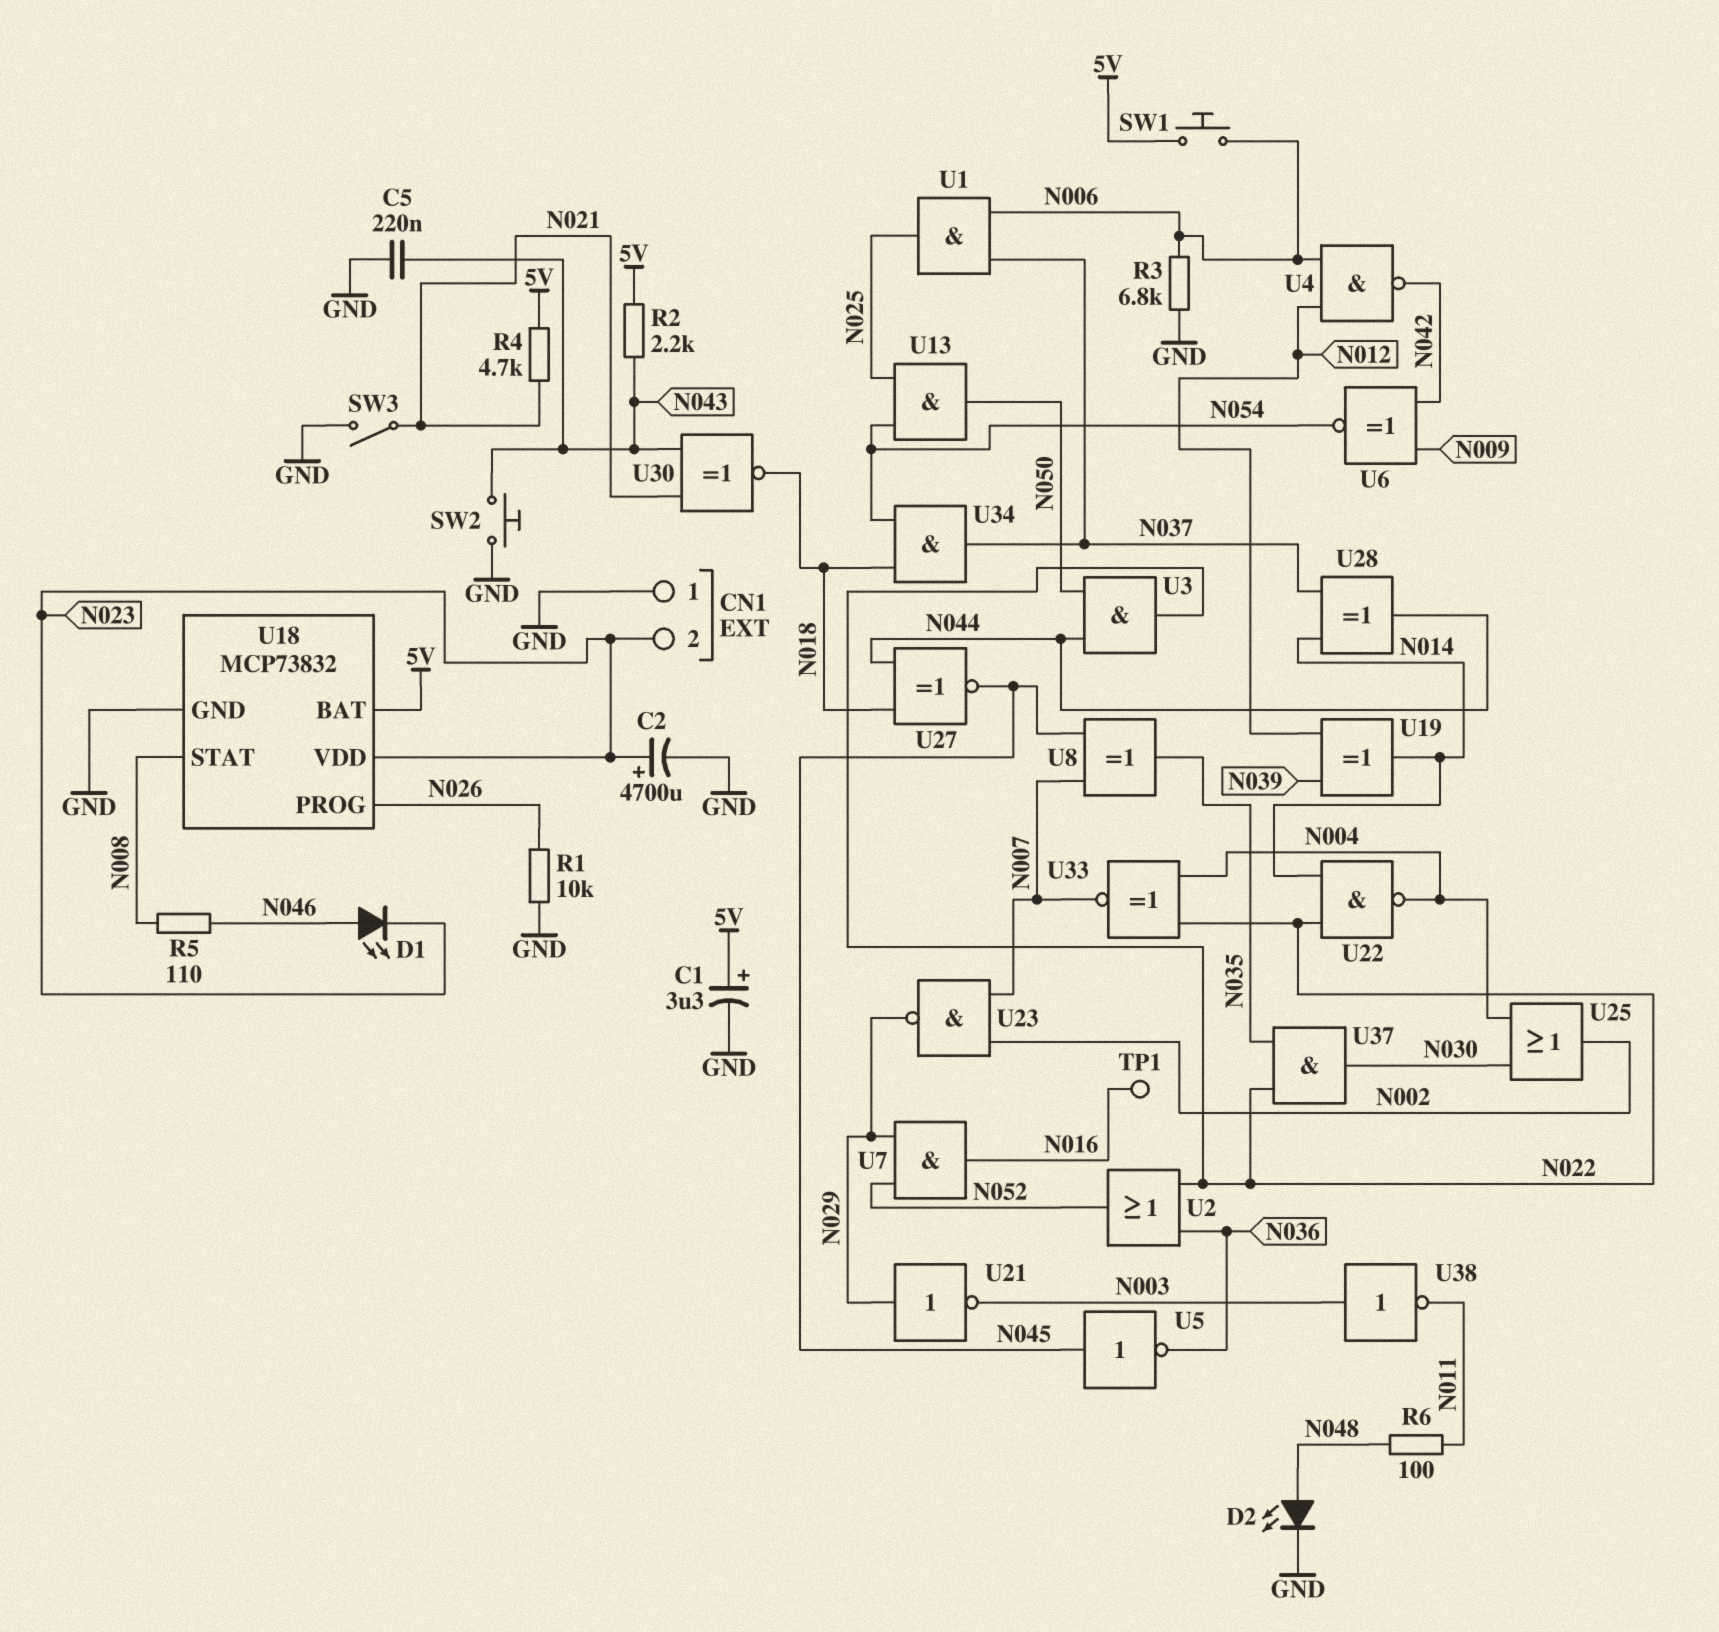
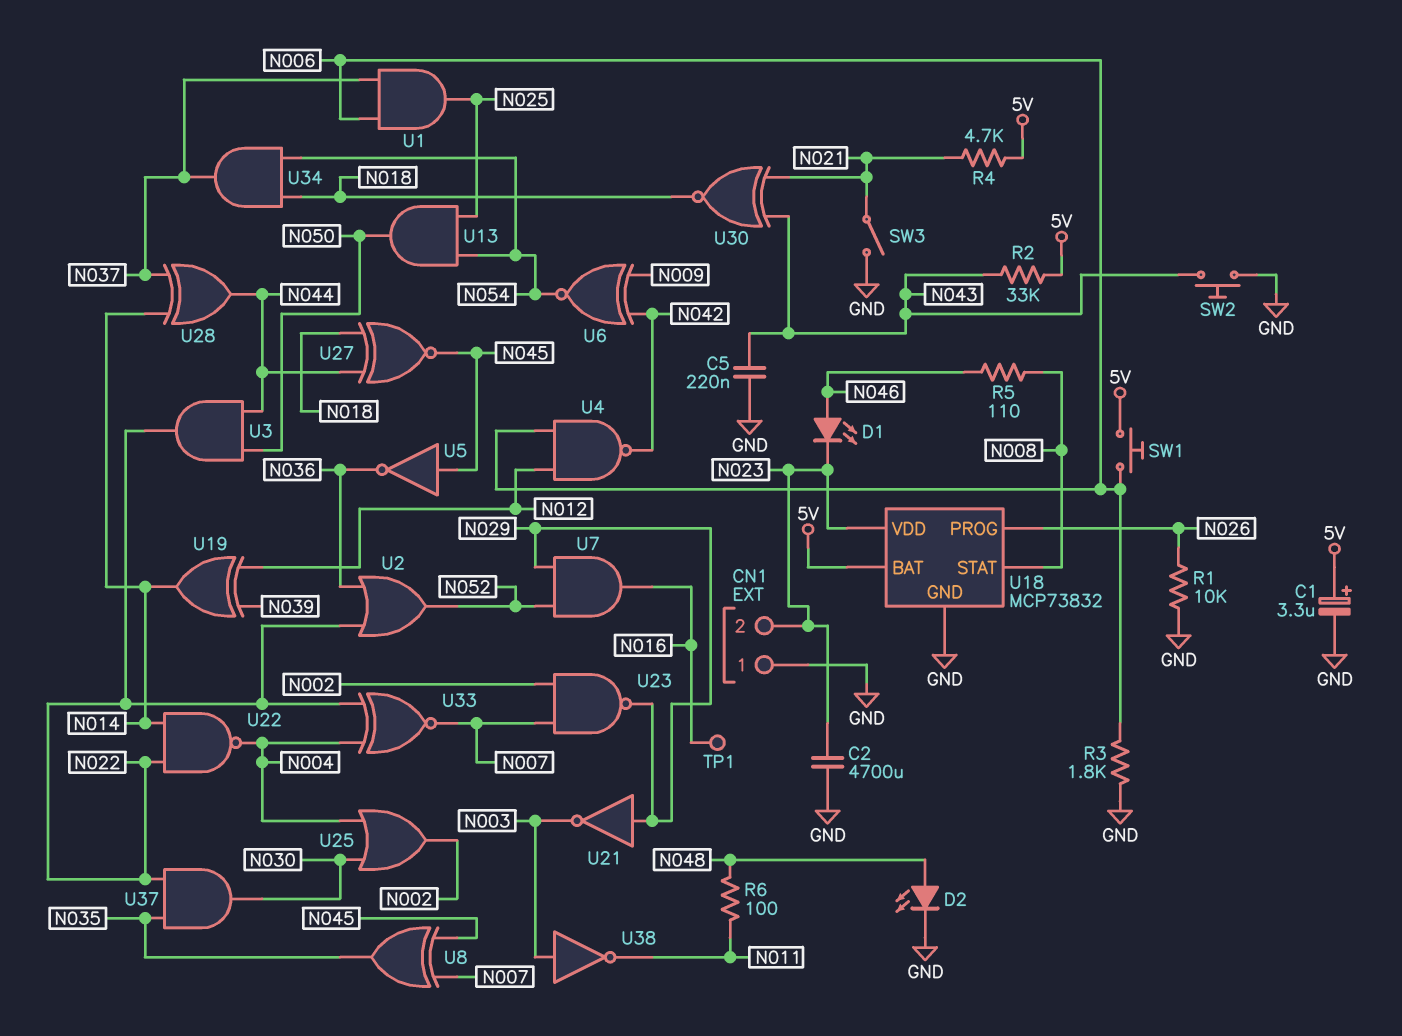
C2: 4700uF (plus N023, minus GND) -> 4700uF (GND, N023)
R2: 2.2k (5V, N043) -> 33k (5V, N043)
R3: 6.8k (GND, N006) -> 1.8k (GND, N006)

